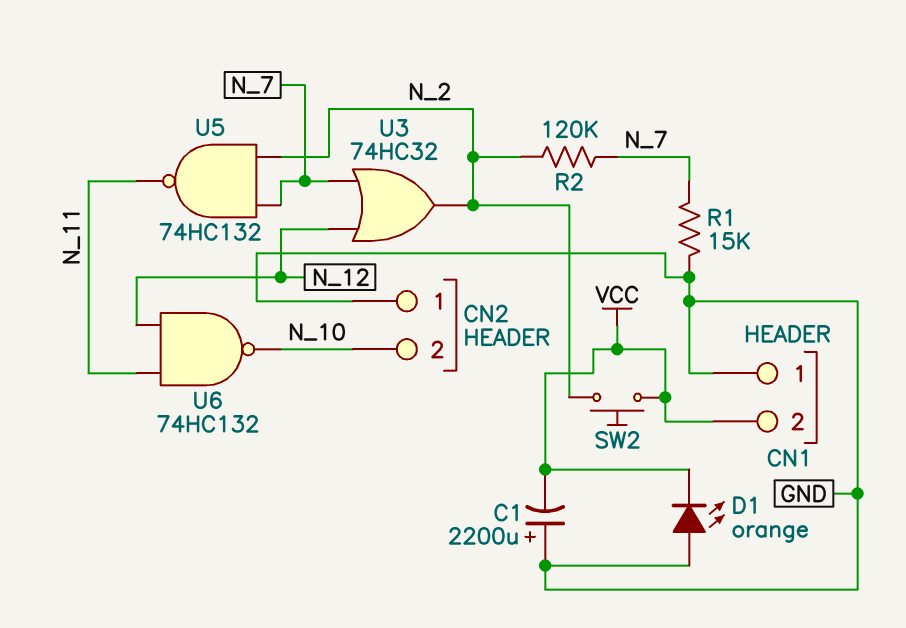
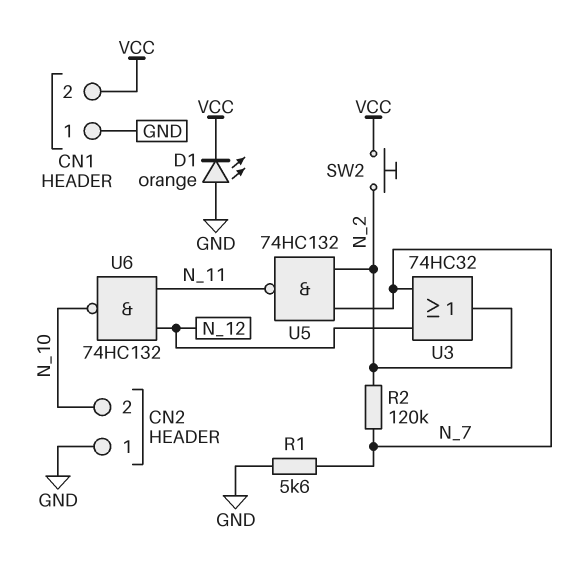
C1: 2200uF (plus GND, minus VCC) -> none
R1: 15k (GND, N_7) -> 5.6k (GND, N_7)

